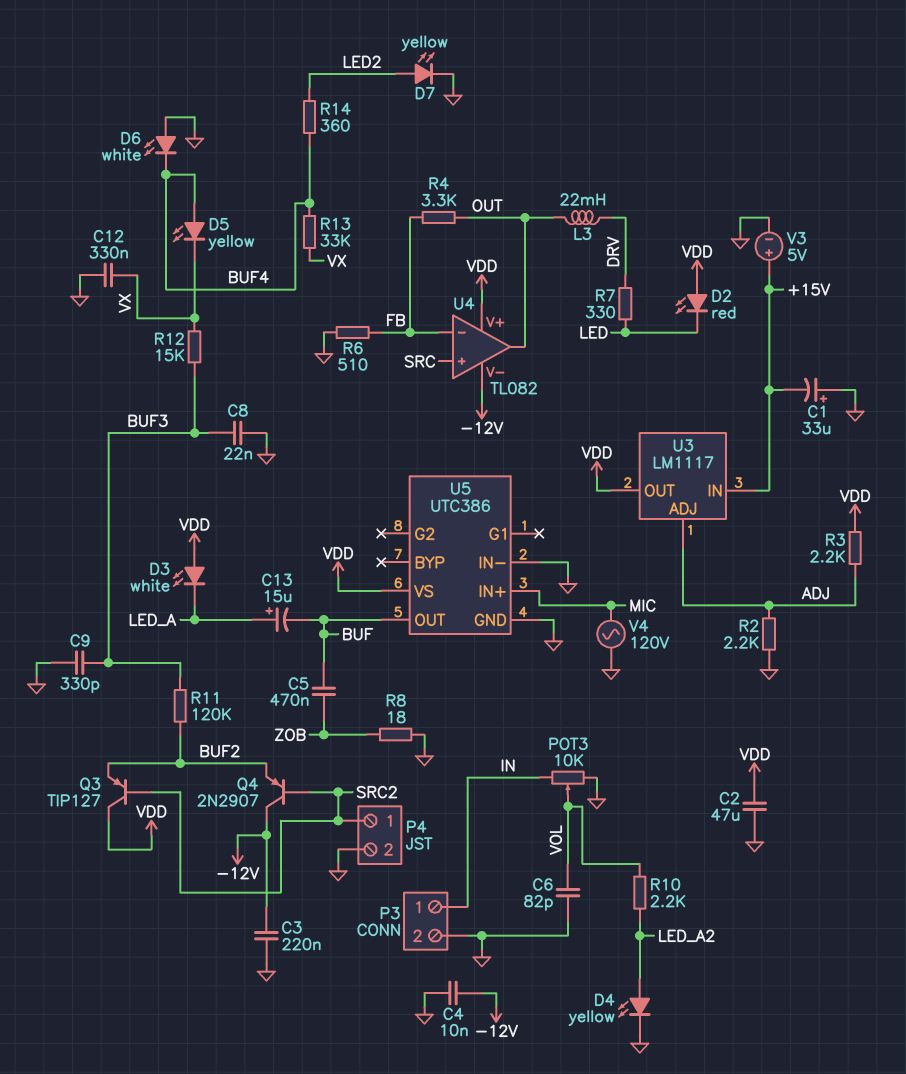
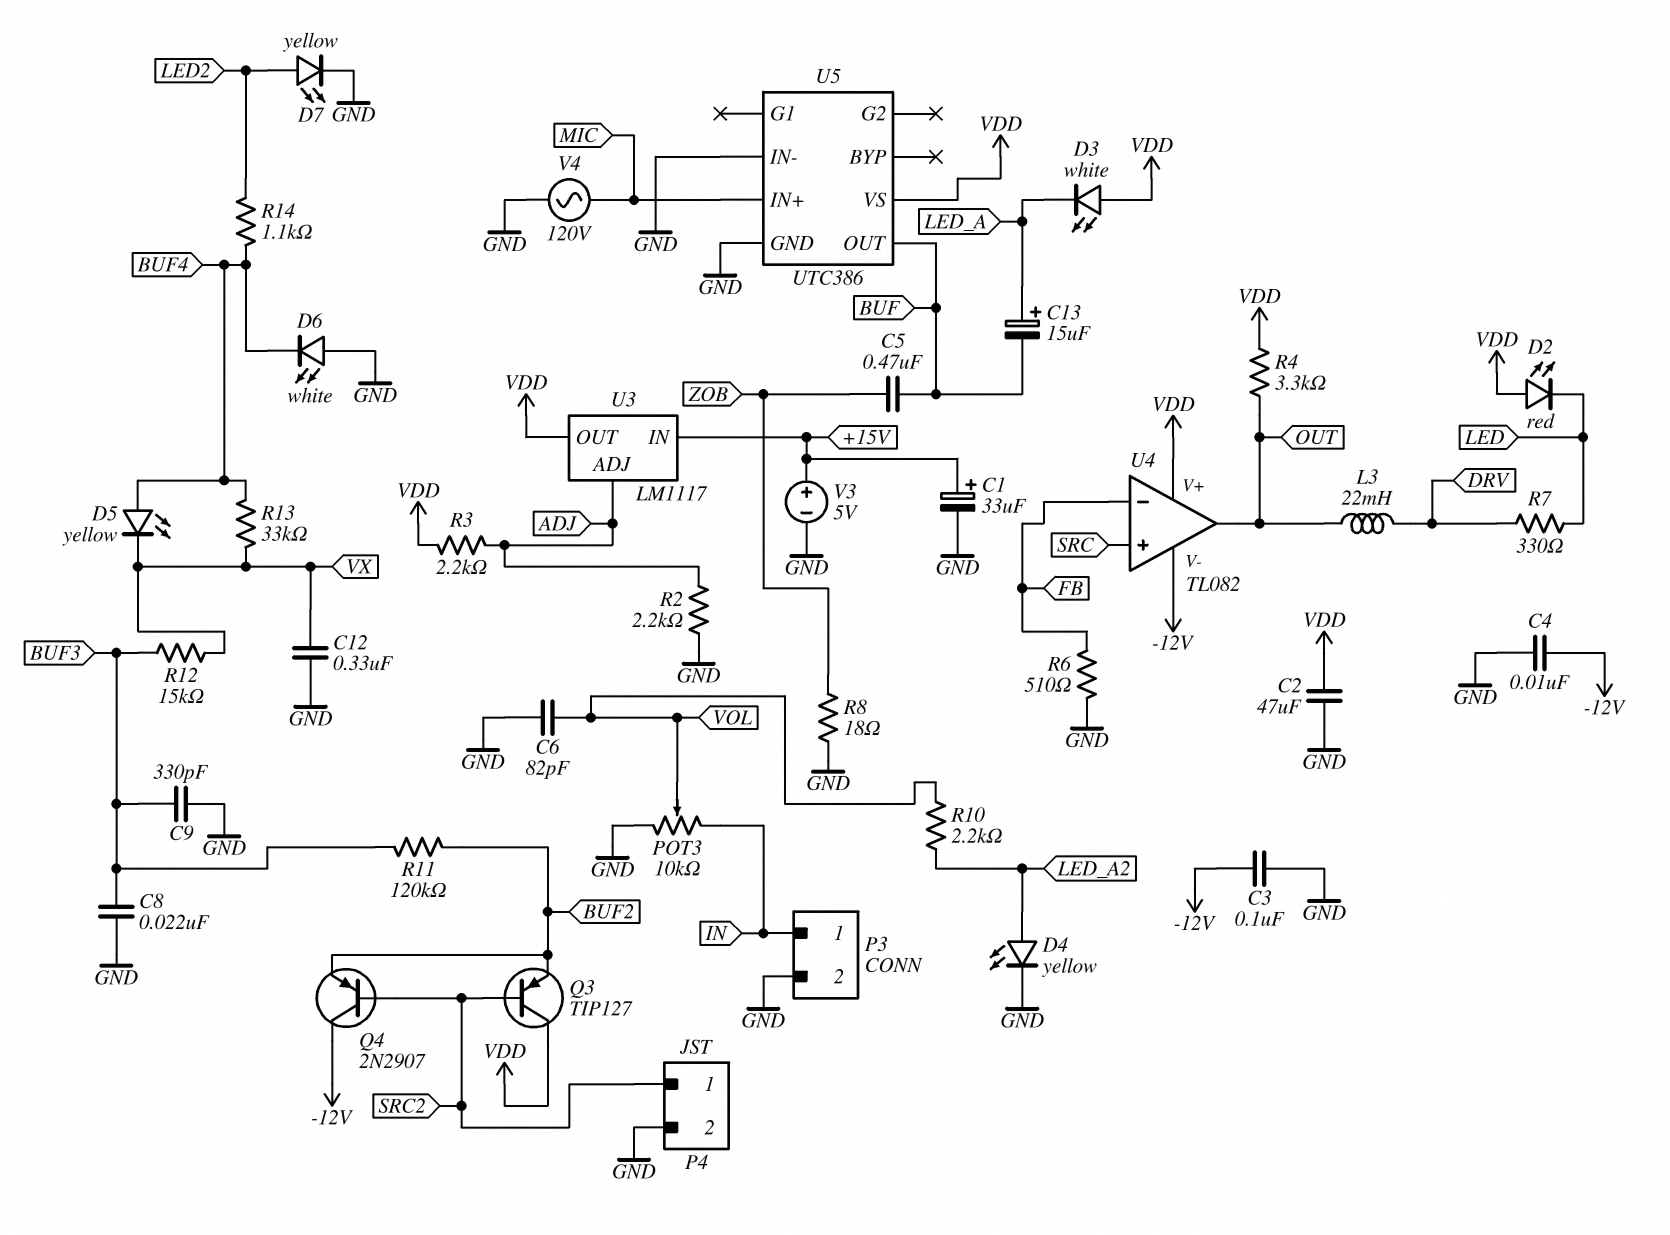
C1: 33uF (plus GND, minus +15V) -> 33uF (plus +15V, minus GND)
C3: 220nF (-12V, GND) -> 100nF (-12V, GND)
R4: 3.3k (FB, OUT) -> 3.3k (OUT, VDD)
R14: 360 (BUF4, LED2) -> 1.1k (BUF4, LED2)

